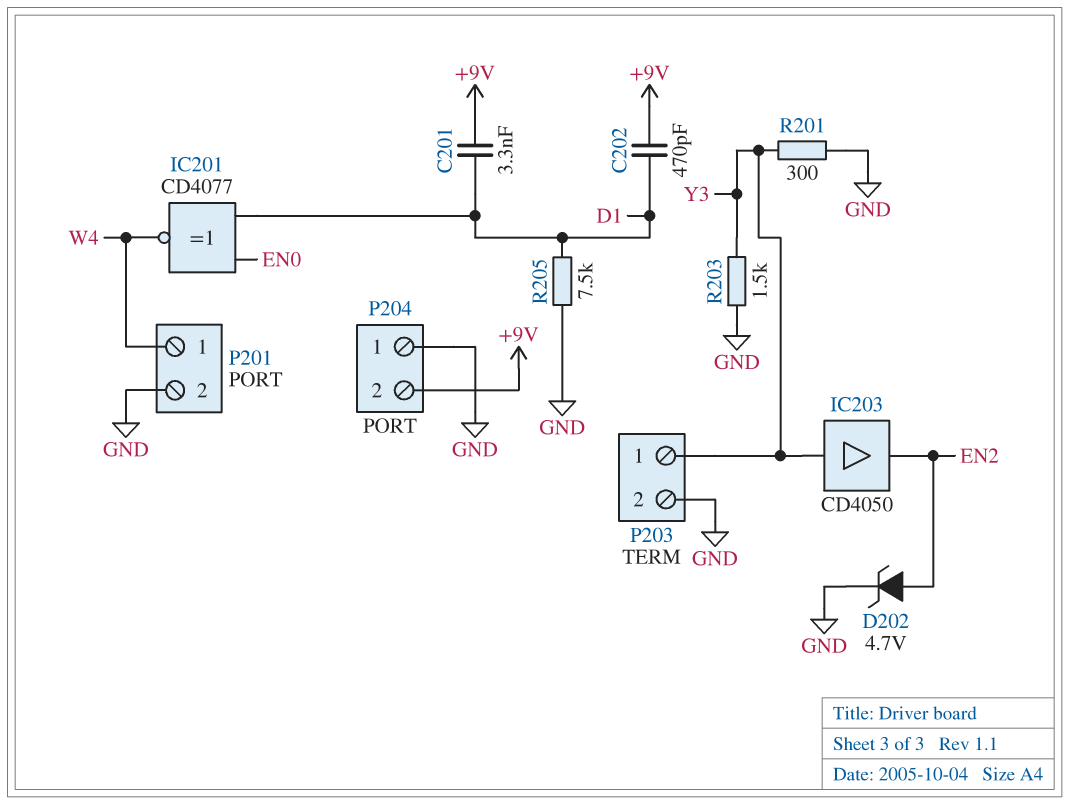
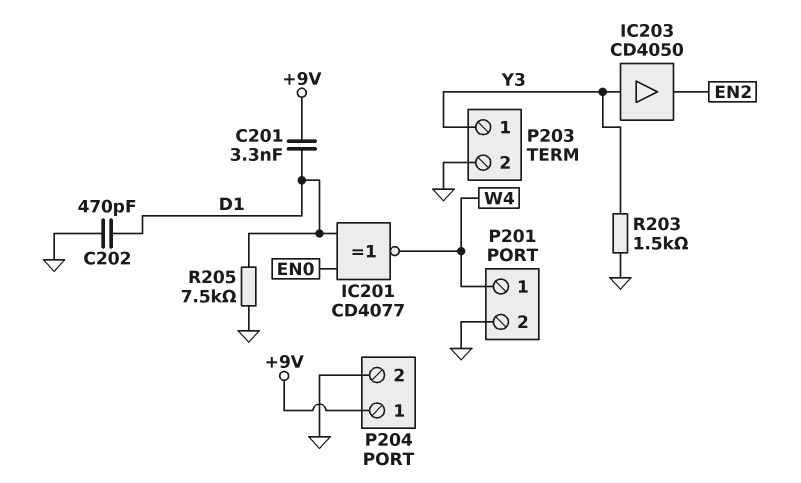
C202: 470pF (+9V, D1) -> 470pF (D1, GND)
D202: zener 4.7V (A EN2, K GND) -> none
P204 pin 1: GND -> +9V
P204 pin 2: +9V -> GND
R201: 300 (GND, Y3) -> none

